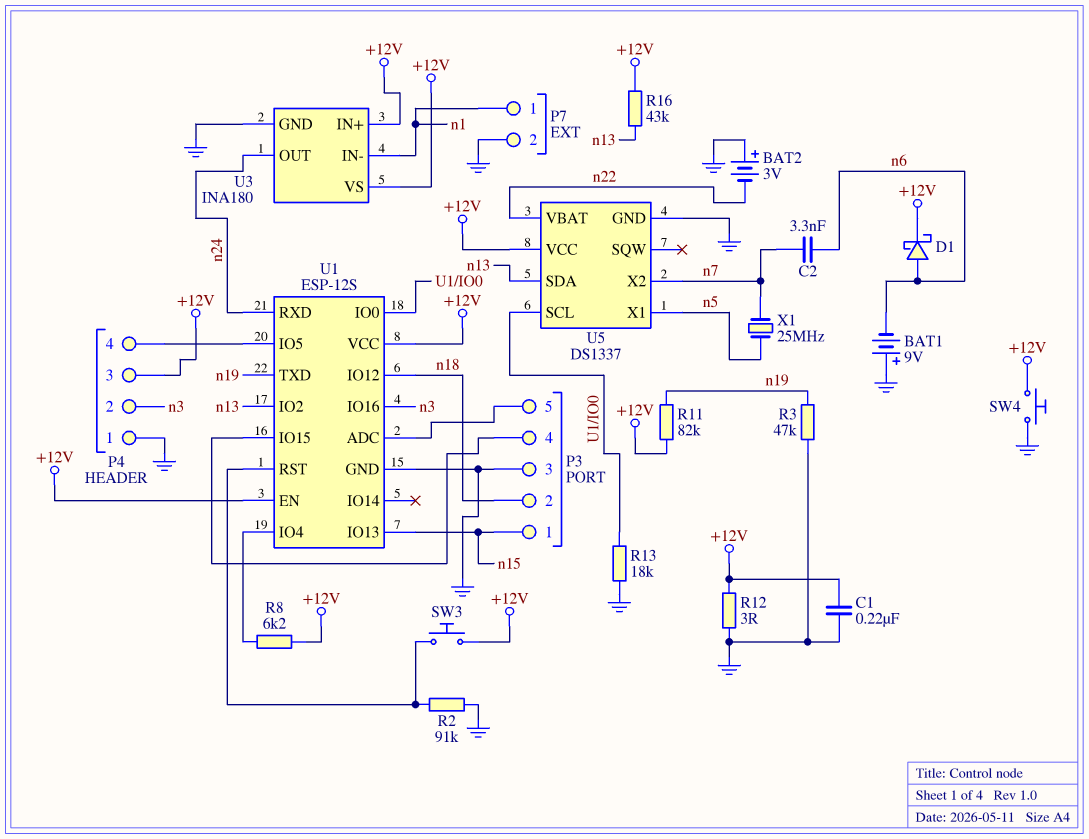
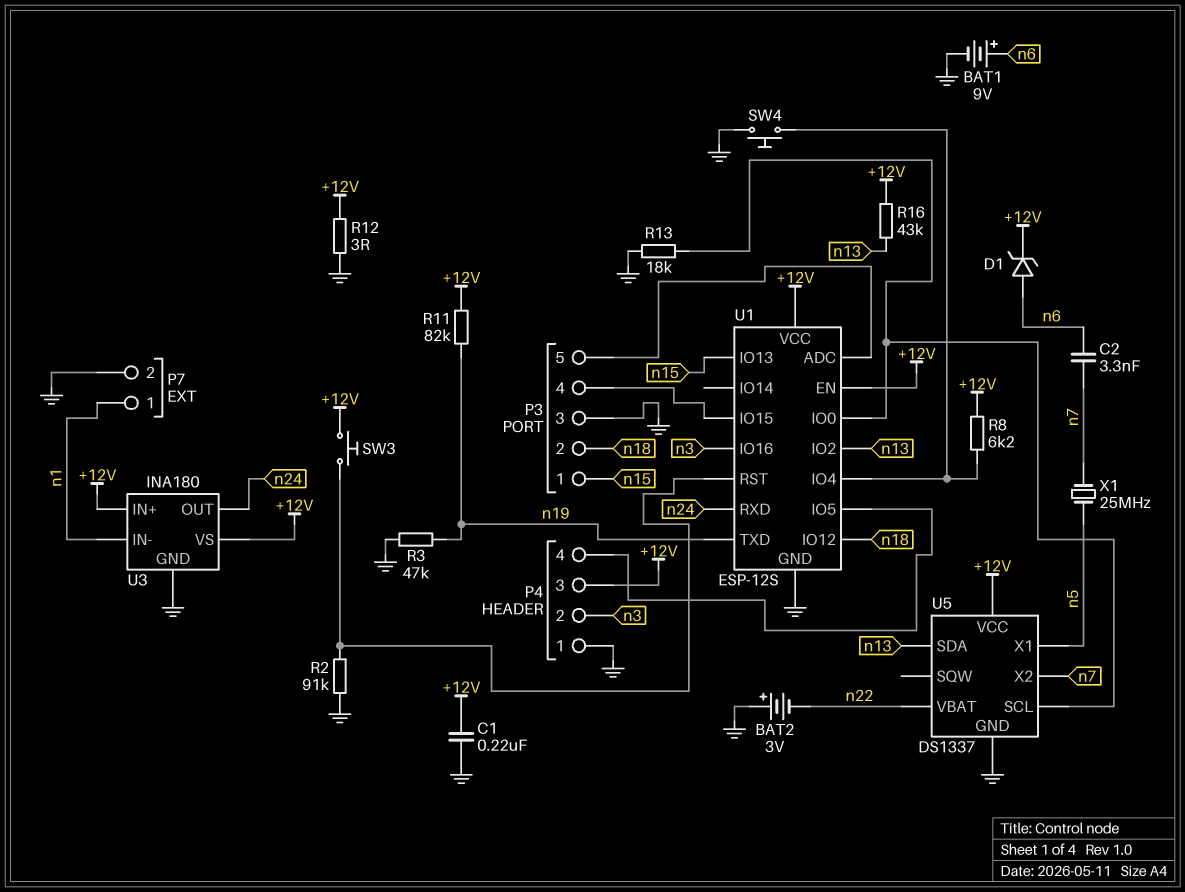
BAT1: 9V (plus GND, minus n6) -> 9V (plus n6, minus GND)
D1: schottky (A n6, K +12V) -> zener (A n6, K +12V)
SW4: button (+12V, GND) -> button (GND, U1/IO4)

